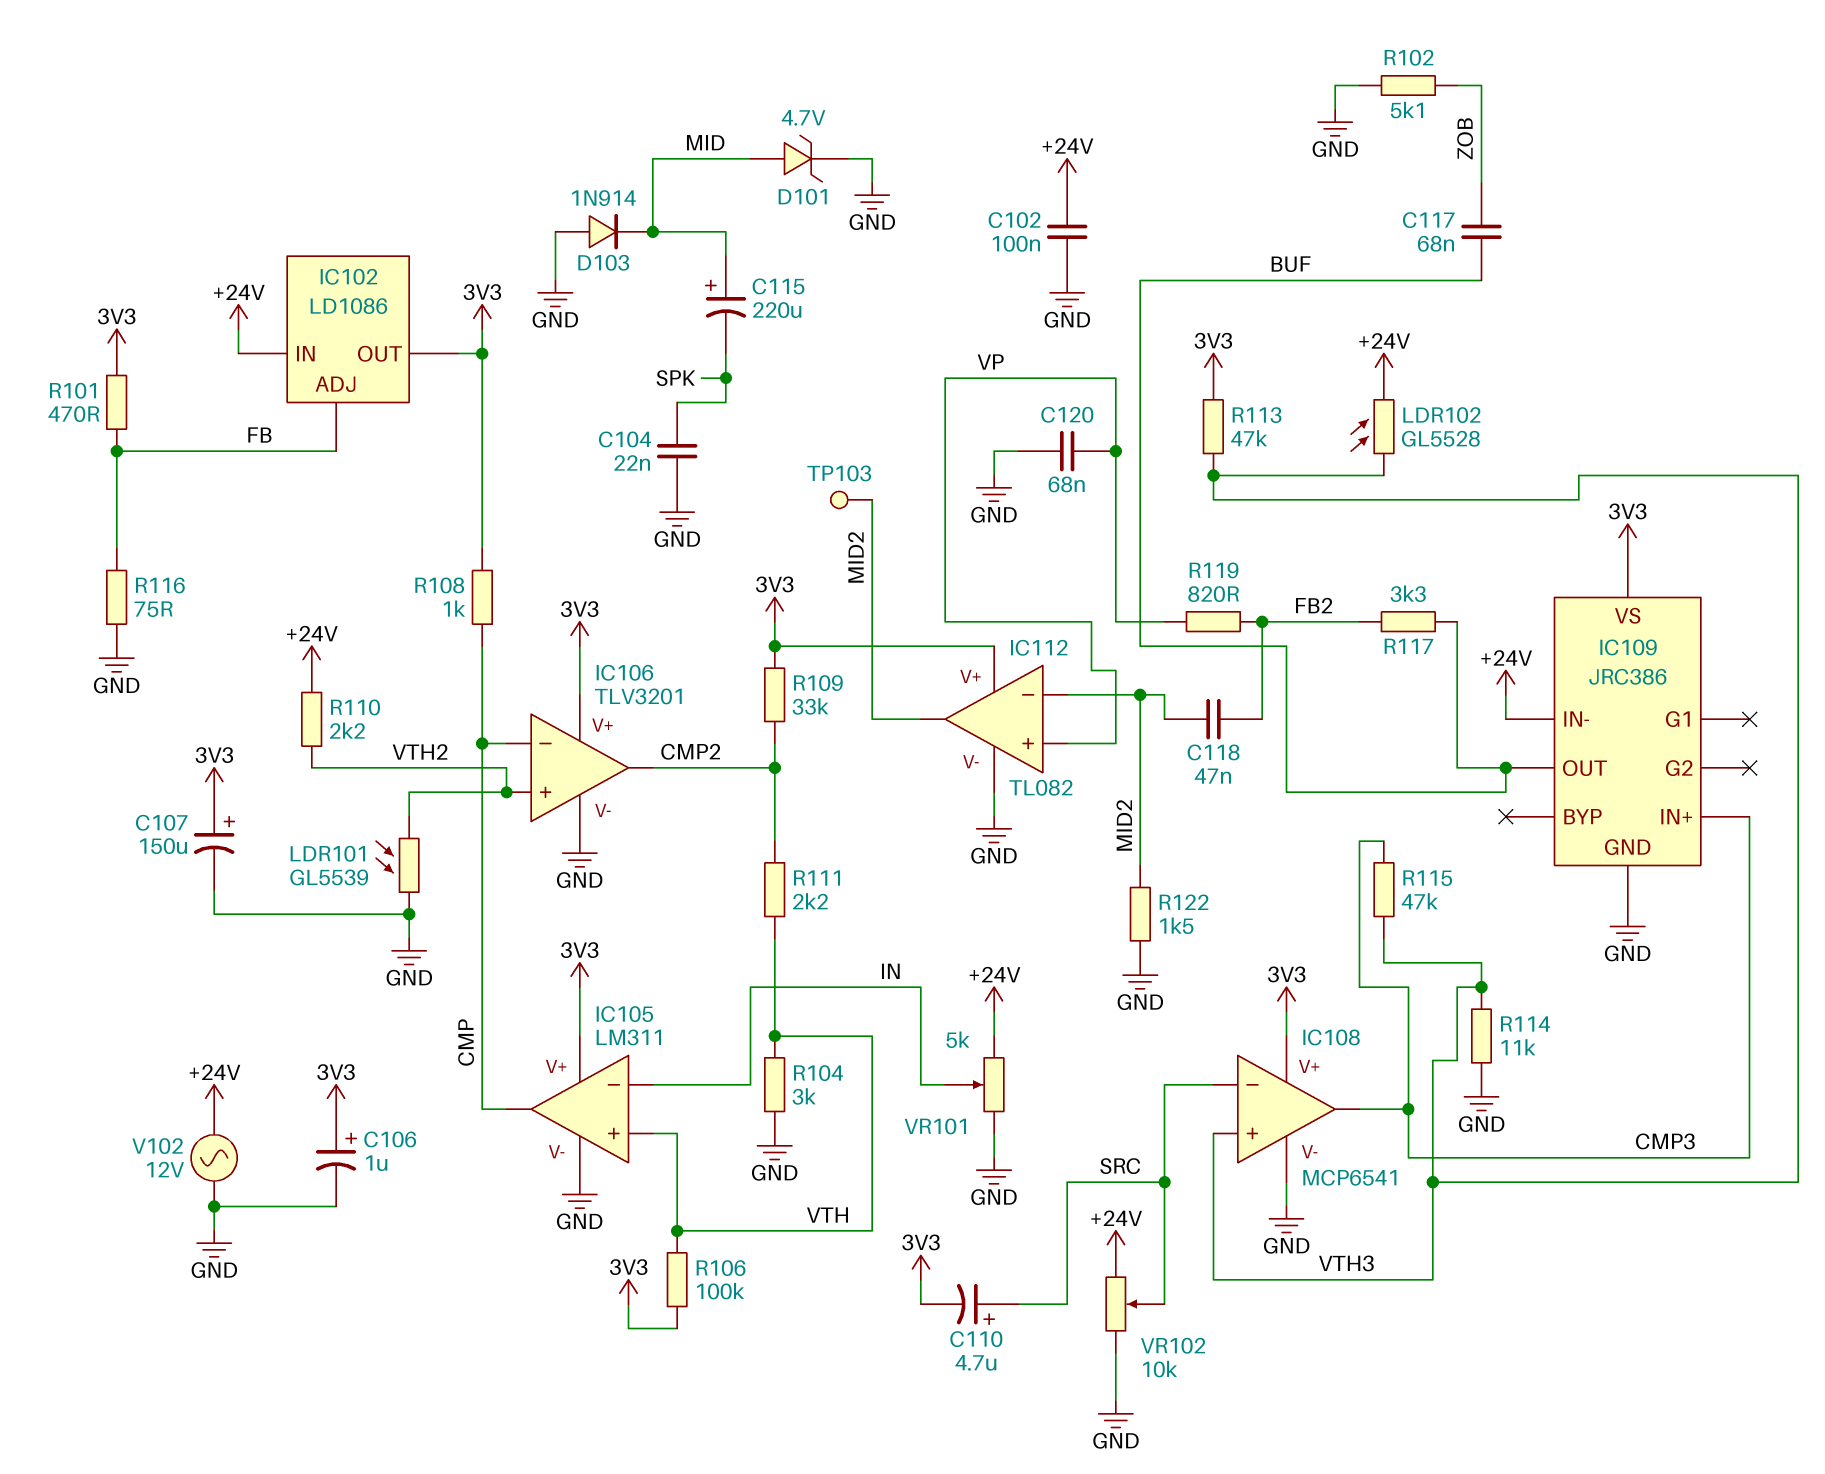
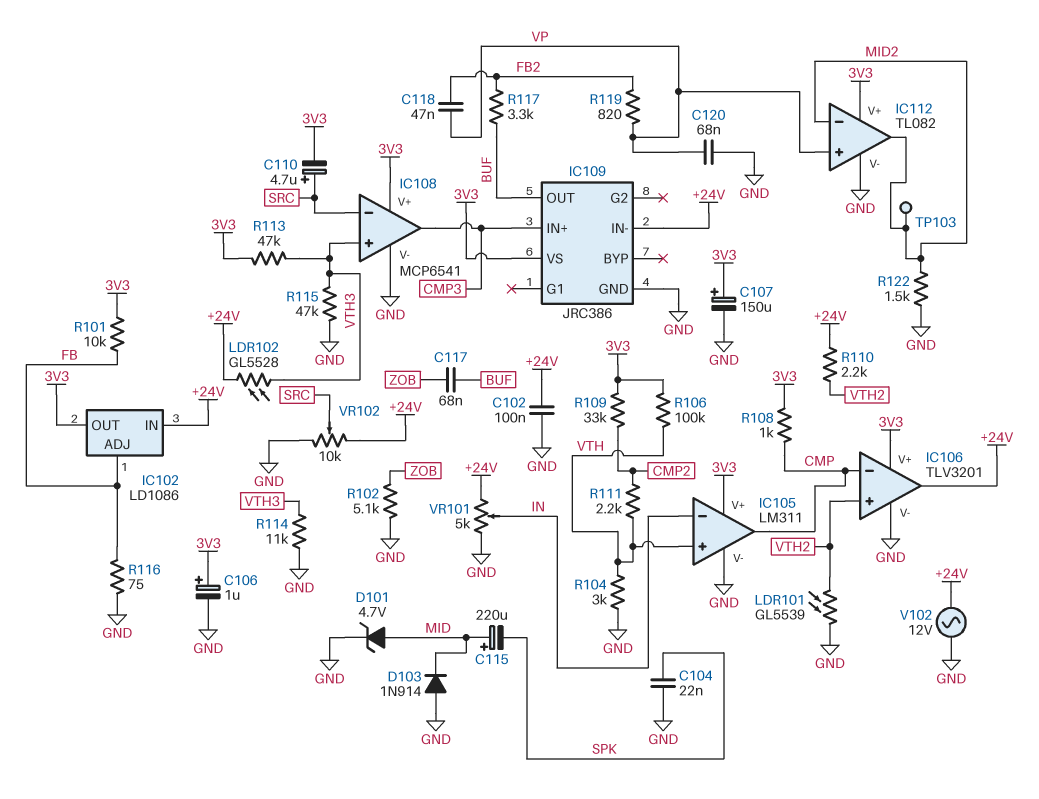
C118: 47nF (FB2, MID2) -> 47nF (FB2, VP)
IC106 pin out: CMP2 -> +24V
R101: 470 (3V3, FB) -> 10k (3V3, FB)
R115: 47k (CMP3, VTH3) -> 47k (GND, VTH3)

